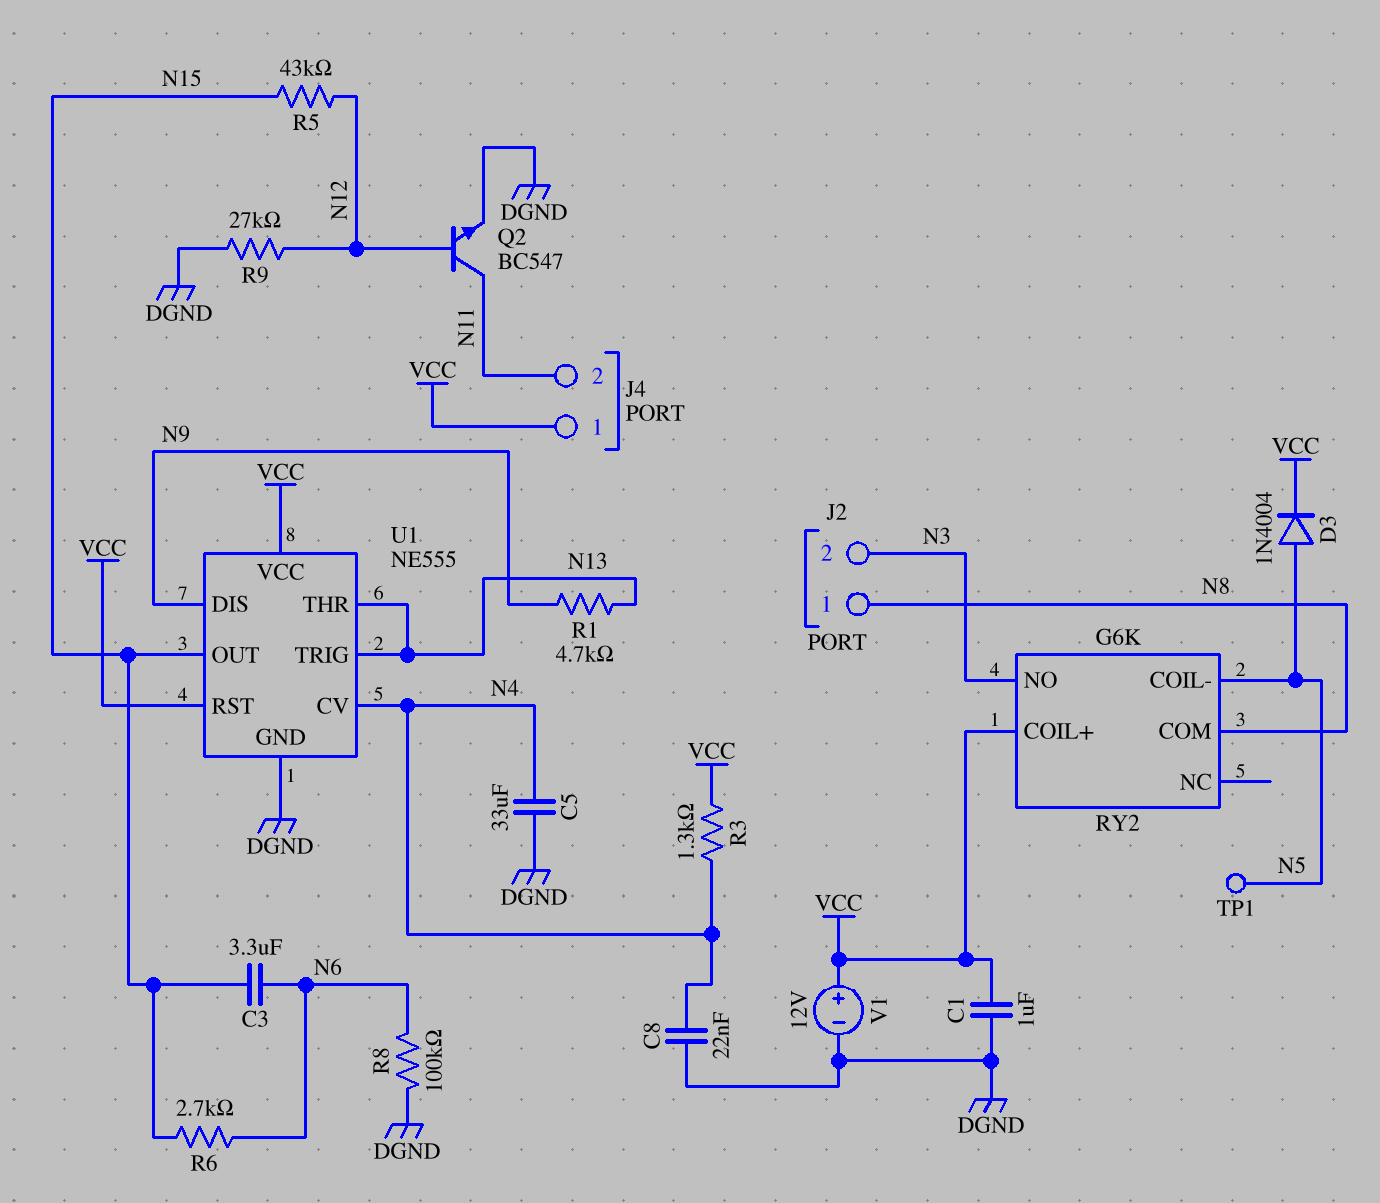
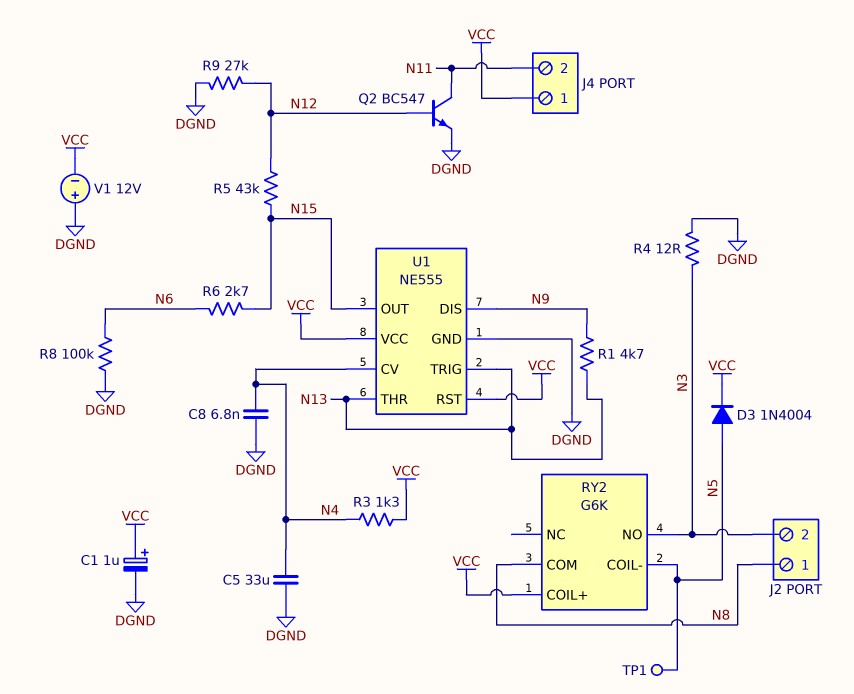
C1: 1uF (DGND, VCC) -> 1uF (plus VCC, minus DGND)
C3: 3.3uF (N6, N15) -> none
C8: 22nF (DGND, N4) -> 6.8nF (DGND, N4)
R4: none -> 12 (DGND, N3)
V1: 12V (plus VCC, minus DGND) -> 12V (plus DGND, minus VCC)

